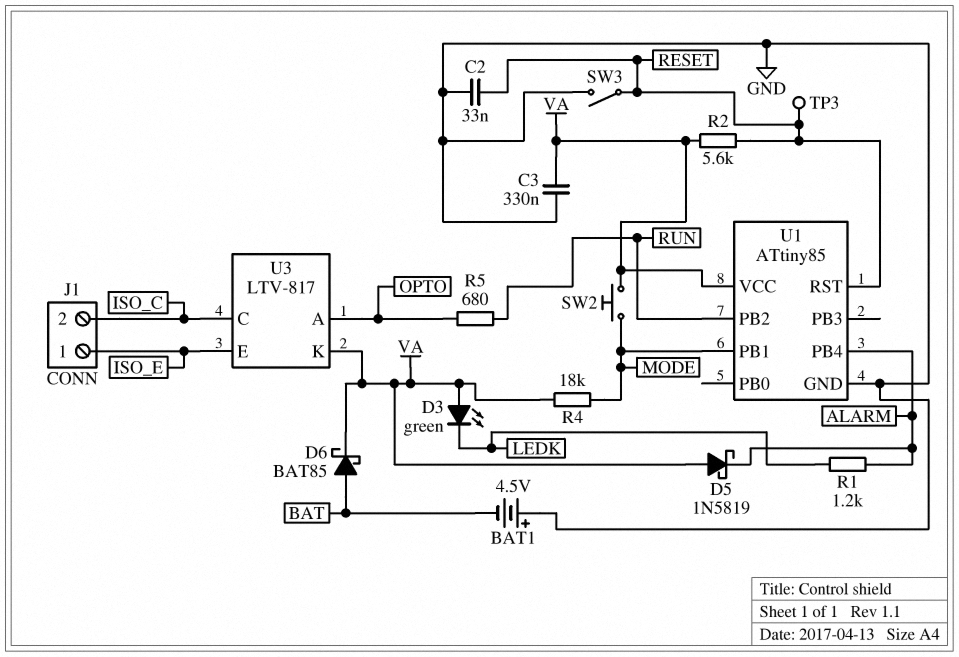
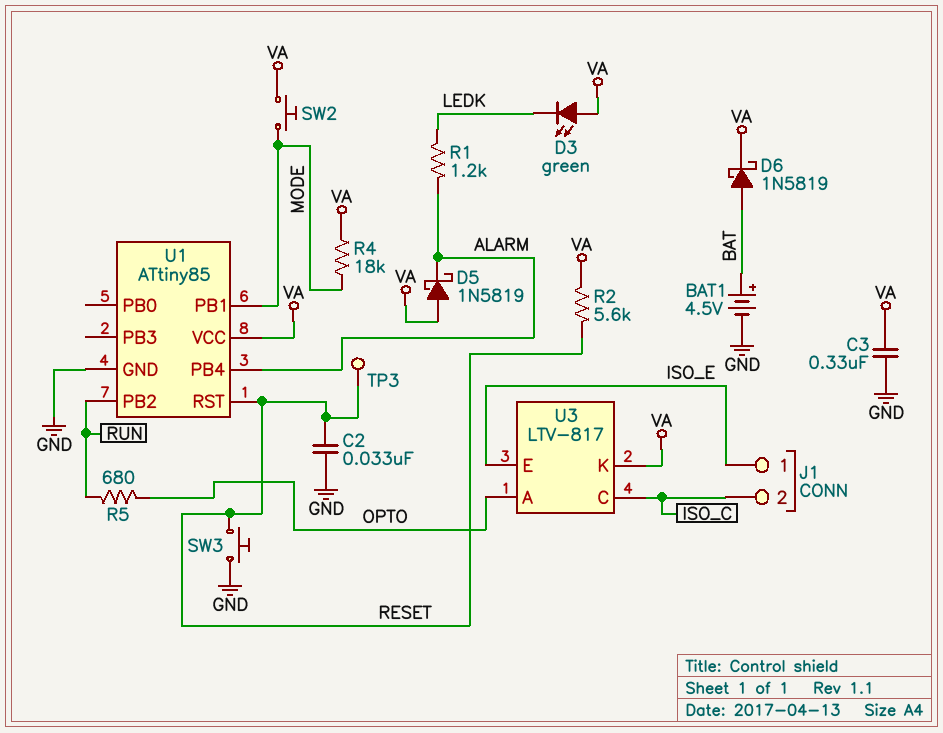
BAT1: 4.5V (plus GND, minus BAT) -> 4.5V (plus BAT, minus GND)
D6: schottky BAT85 (A BAT, K VA) -> schottky 1N5819 (A BAT, K VA)
SW3: switch (GND, RESET) -> button (GND, RESET)

